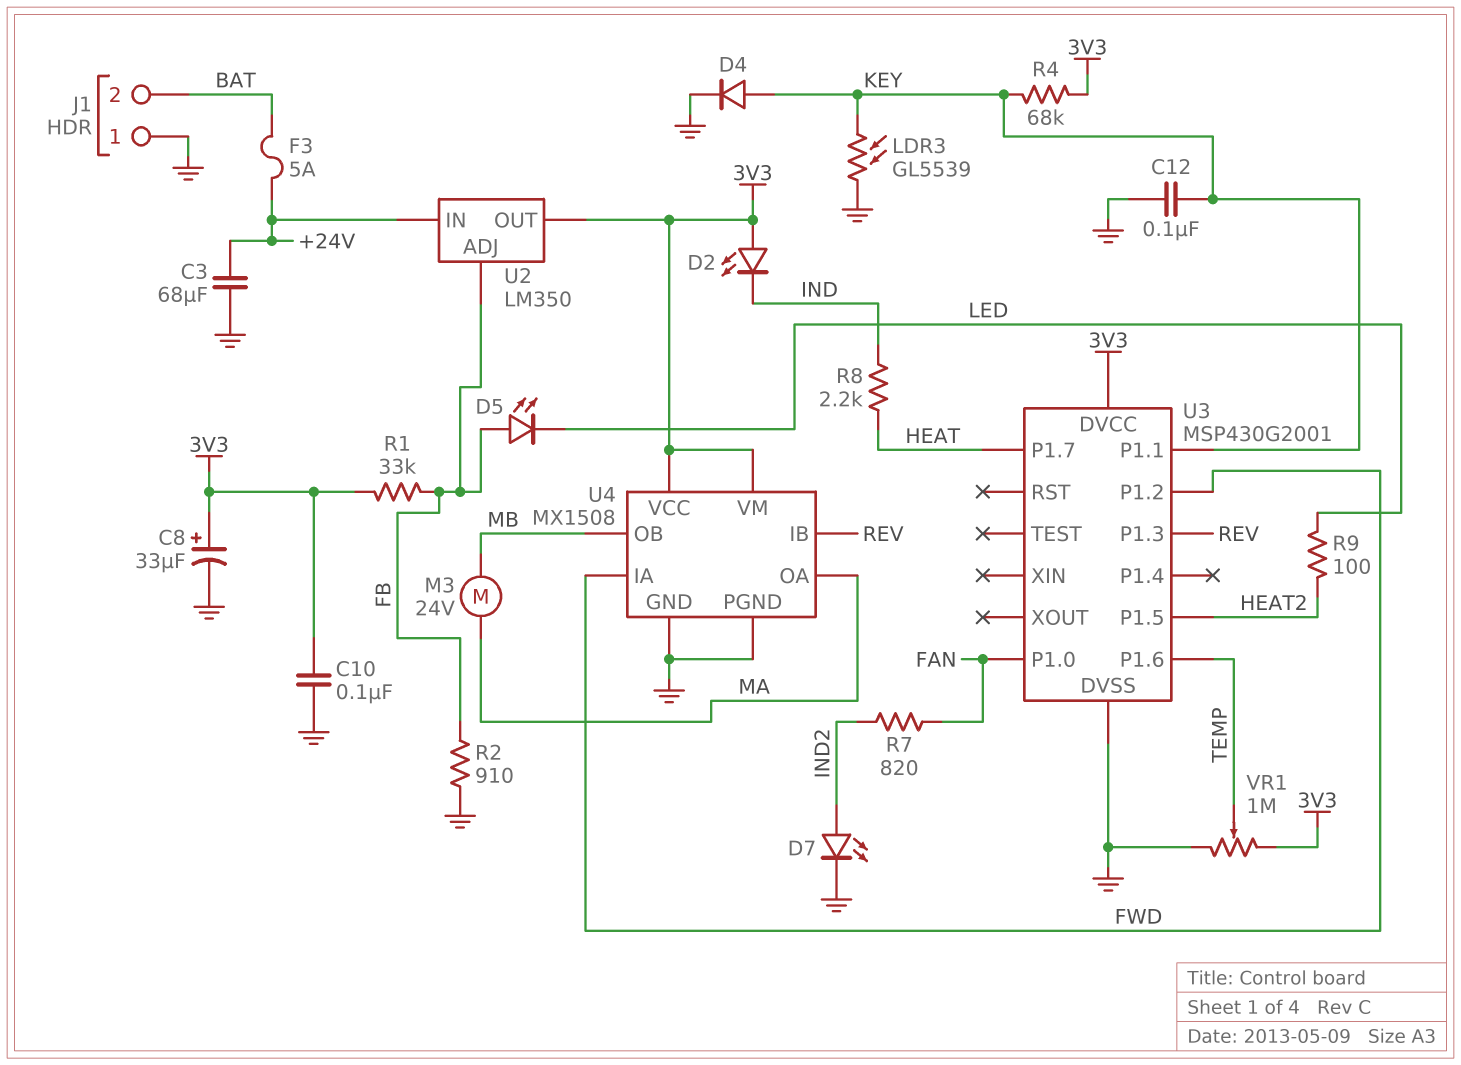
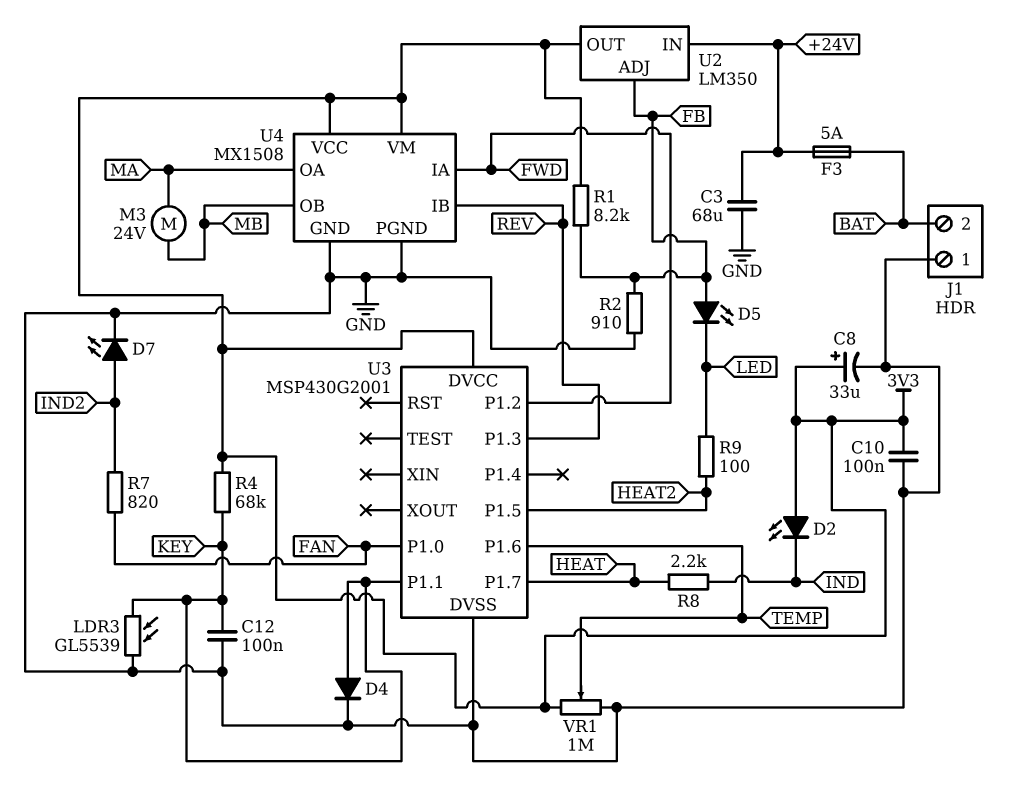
R1: 33k (3V3, FB) -> 8.2k (3V3, FB)

